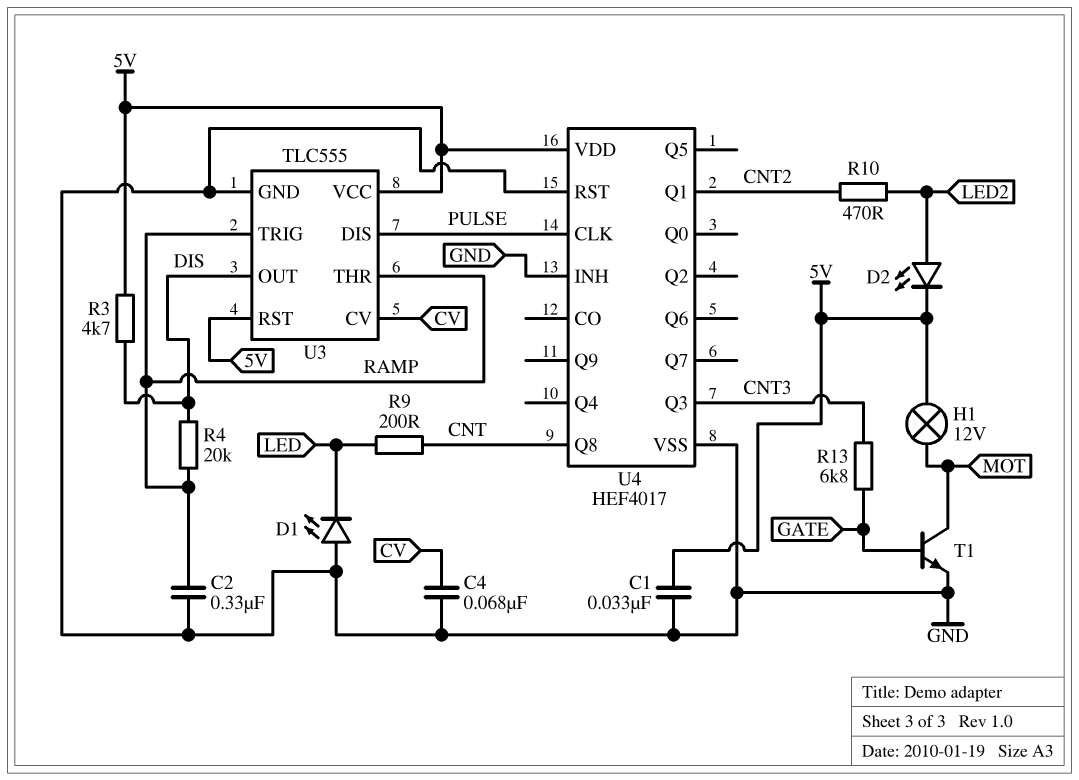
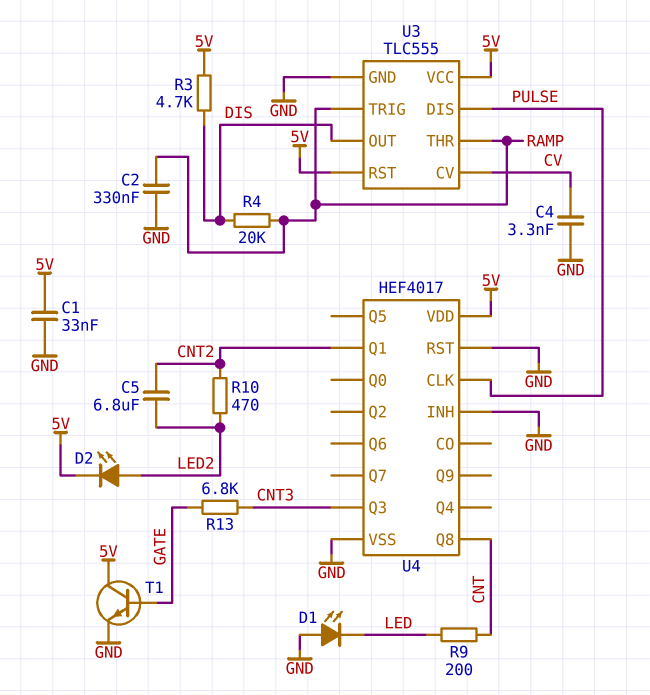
C4: 68nF (CV, GND) -> 3.3nF (CV, GND)
C5: none -> 6.8uF (CNT2, LED2)
H1: lamp 12V (5V, MOT) -> none
T1: NPN (B GATE, C MOT, E GND) -> NPN (B GATE, C 5V, E GND)

